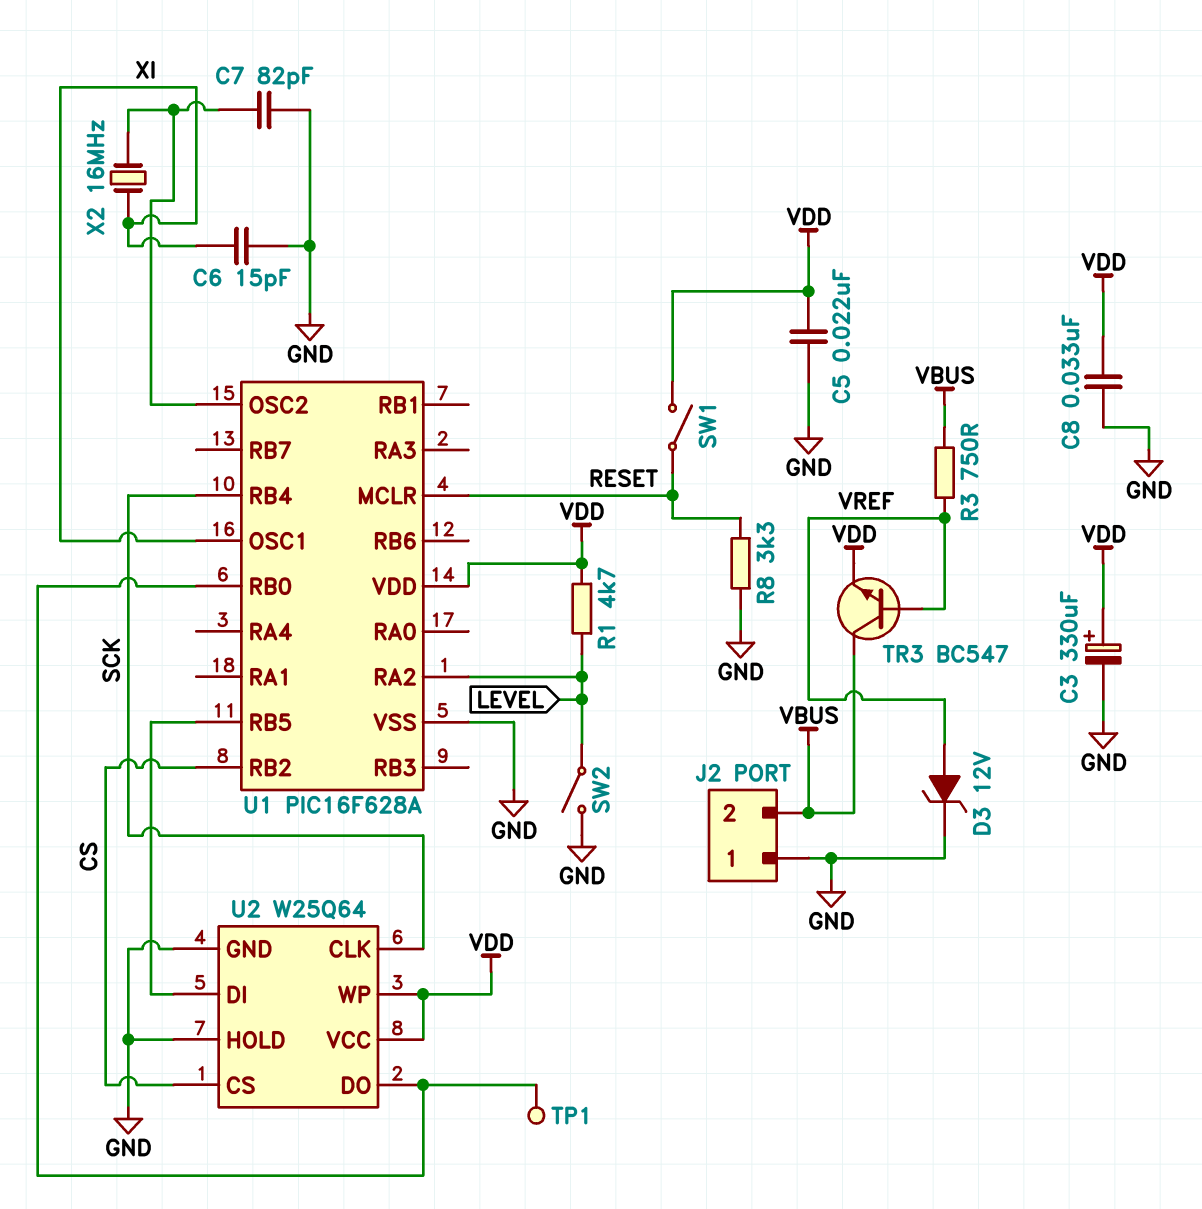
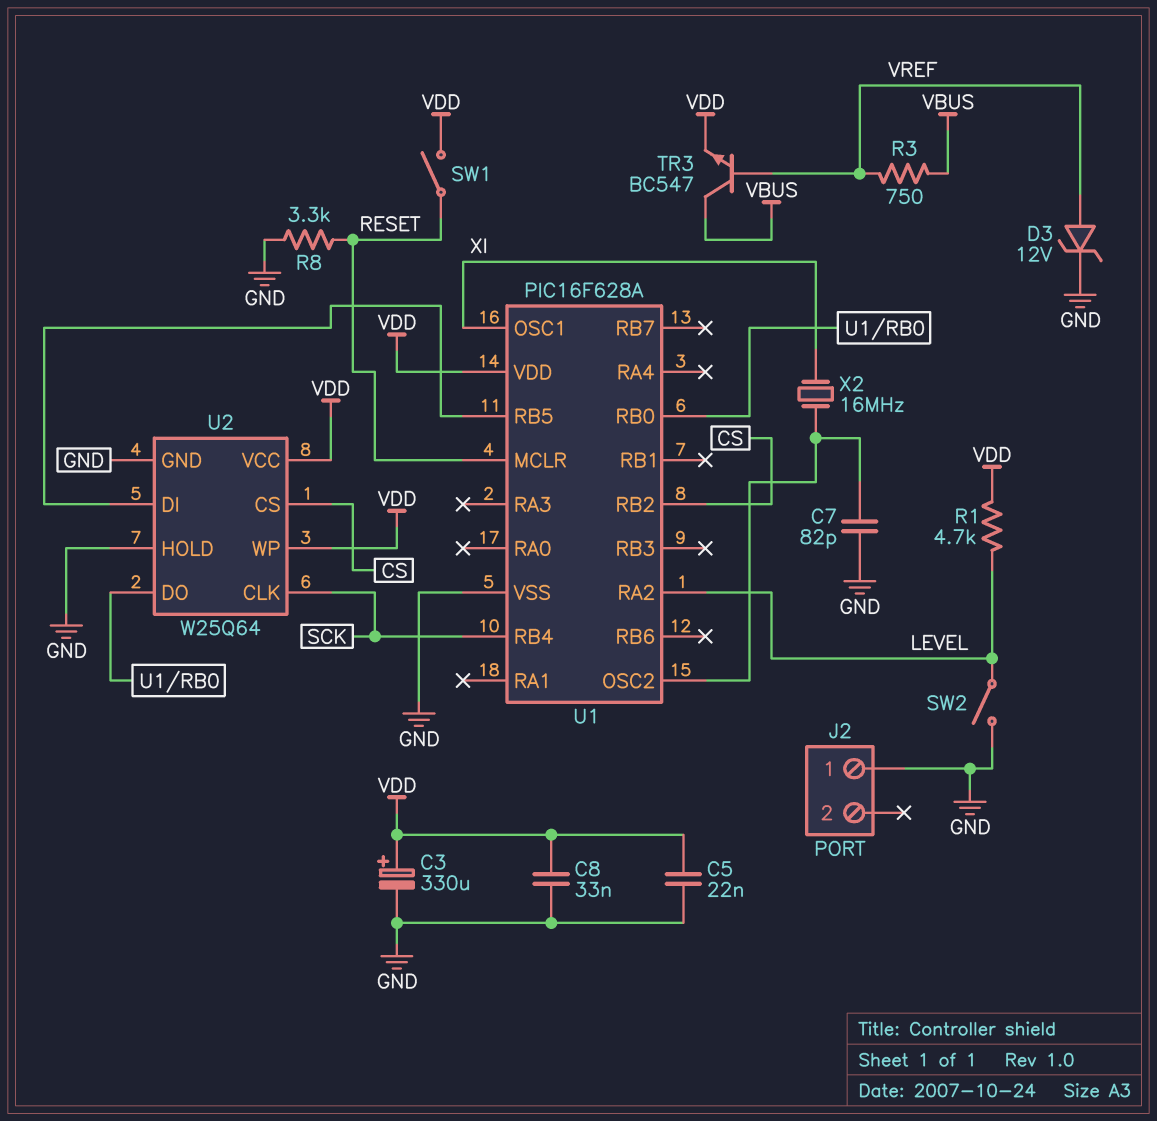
C6: 15pF (GND, XI) -> none
J2 pin 2: VBUS -> none
TP1: test point (U1/RB0) -> none

